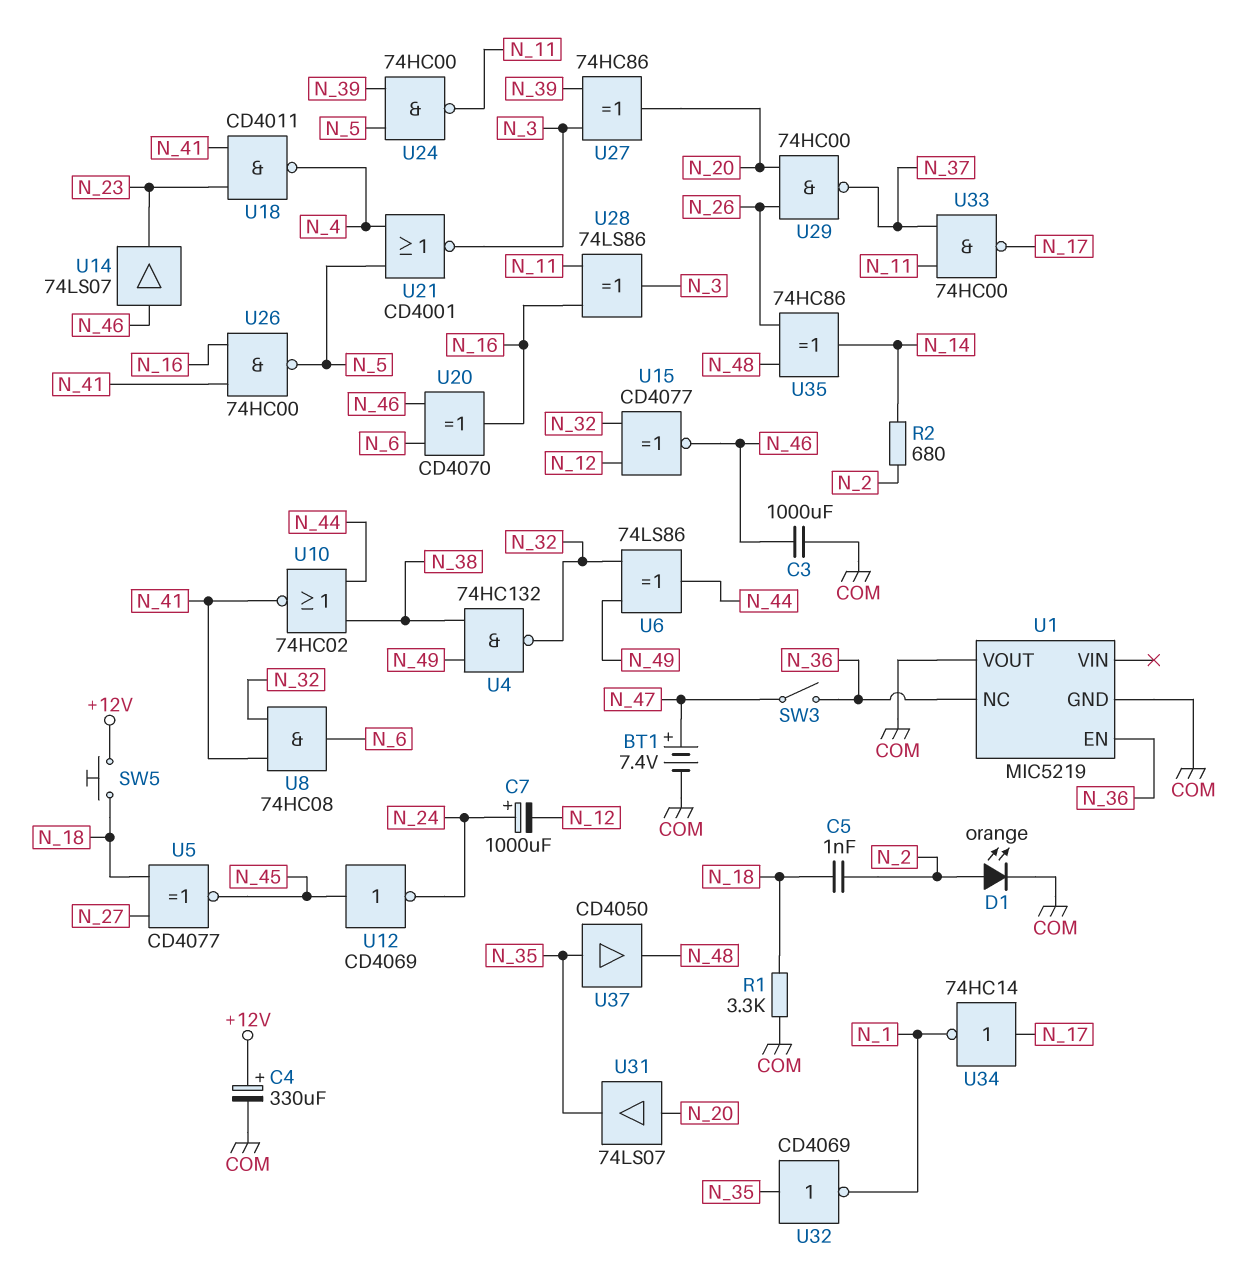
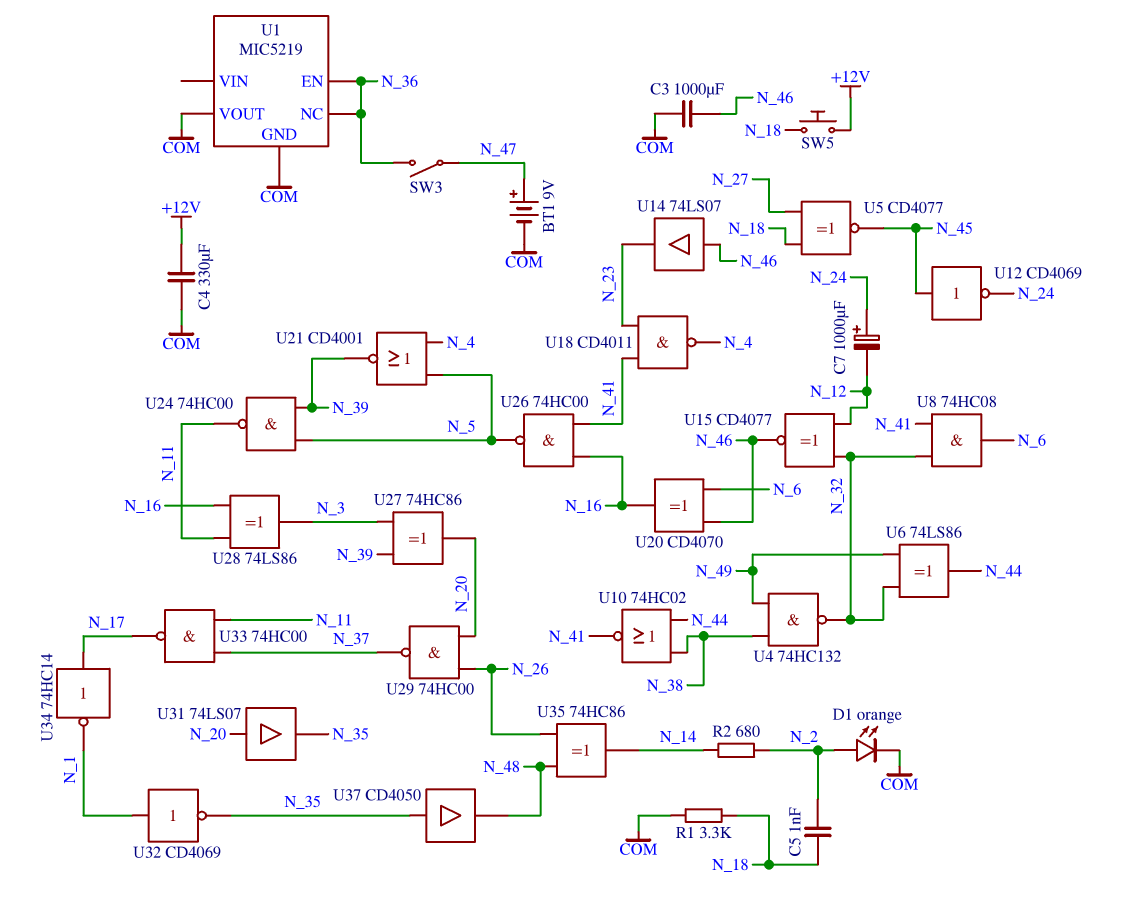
BT1: 7.4V (plus N_47, minus COM) -> 9V (plus N_47, minus COM)
C4: 330uF (plus +12V, minus COM) -> 330uF (+12V, COM)
U21: NOR CD4001 (in N_4, in N_5, out N_3) -> NOR CD4001 (in N_4, in N_5, out N_39)
U32: NOT CD4069 (in N_35, out N_1) -> NOT CD4069 (in N_1, out N_35)

